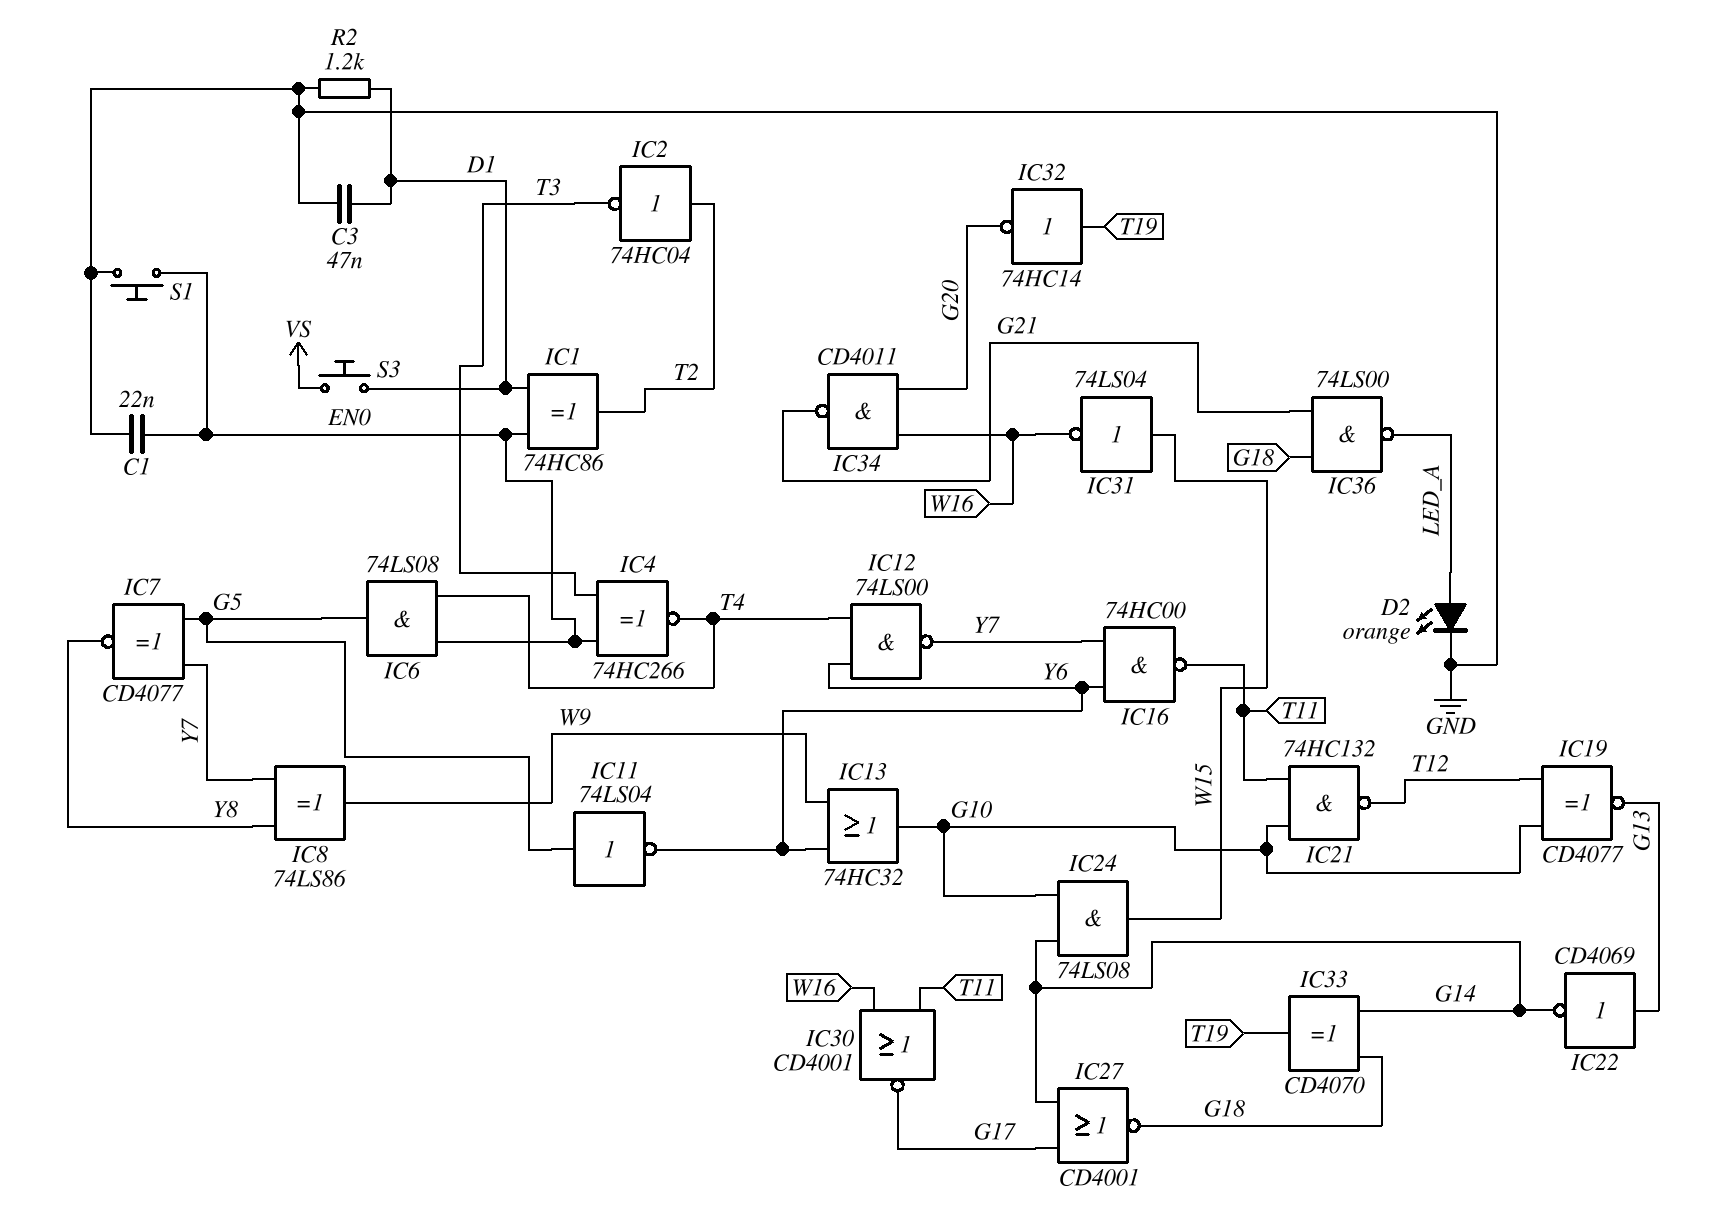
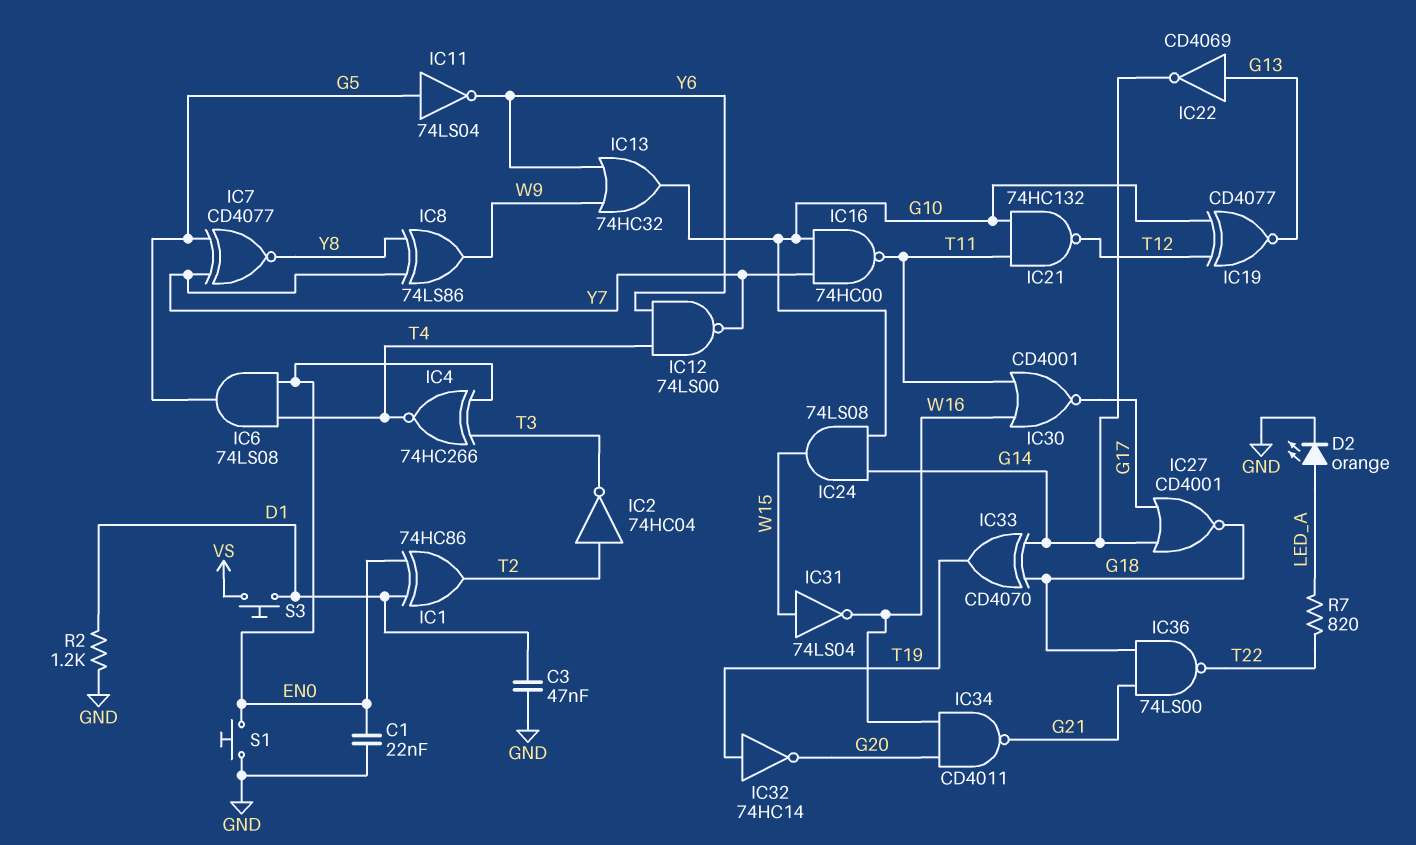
IC16: NAND 74HC00 (in Y6, in Y7, out T11) -> NAND 74HC00 (in G10, in Y7, out T11)
IC36: NAND 74LS00 (in G18, in G21, out LED_A) -> NAND 74LS00 (in G18, in G21, out T22)
R7: none -> 820 (LED_A, T22)

